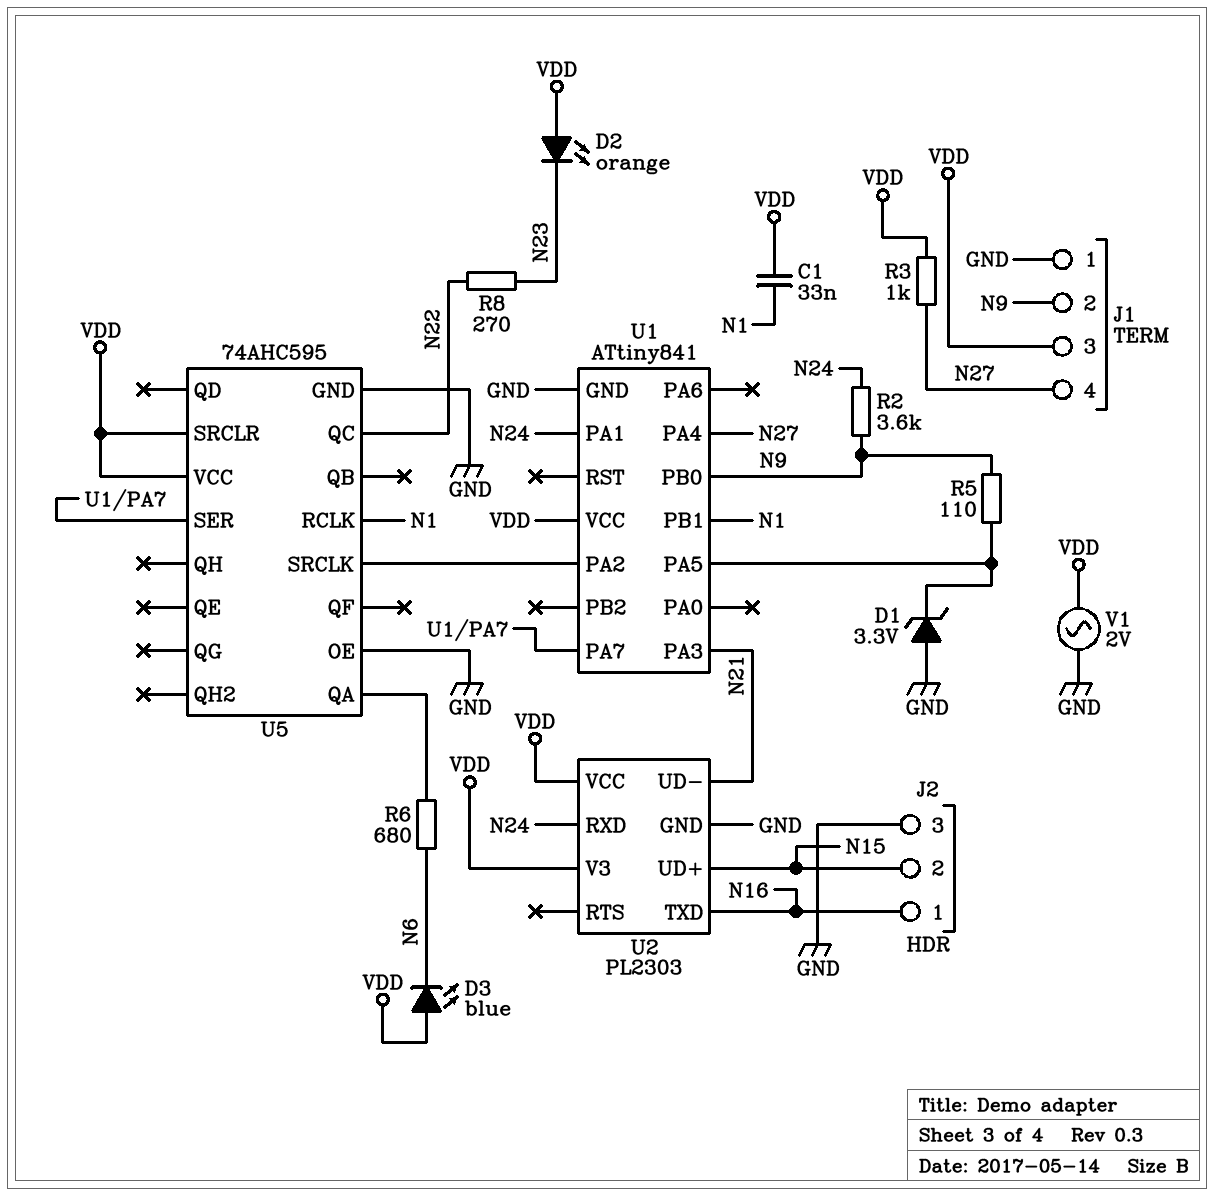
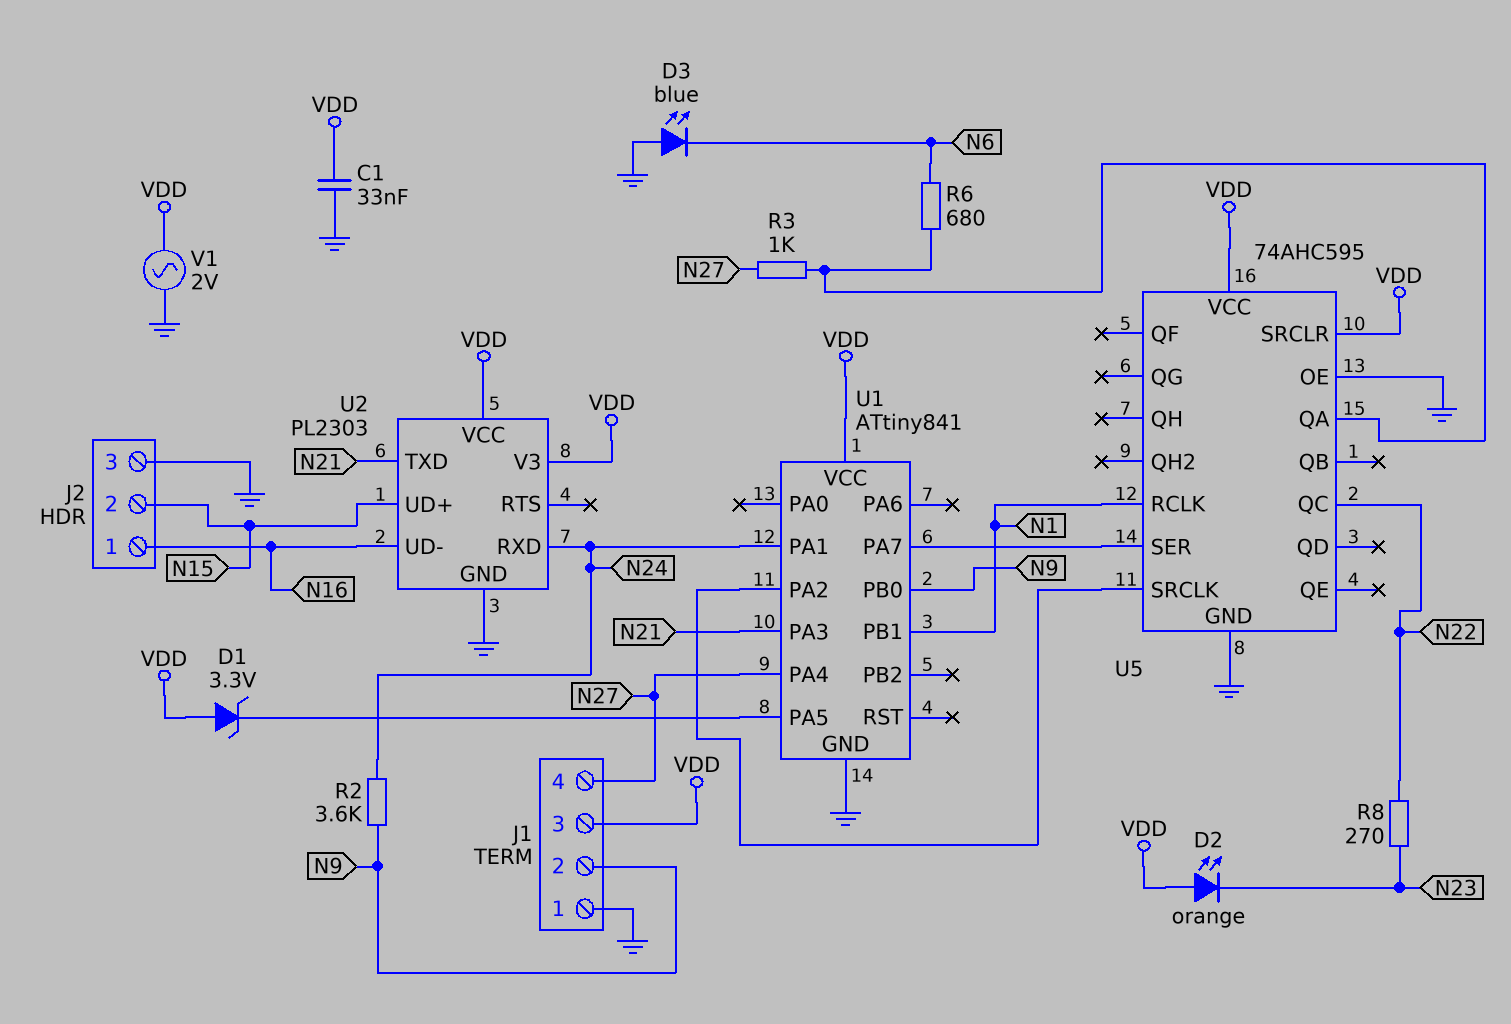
C1: 33nF (N1, VDD) -> 33nF (GND, VDD)
D1: zener 3.3V (A GND, K U1/PA5) -> zener 3.3V (A VDD, K U1/PA5)
D3: LED blue (A VDD, K N6) -> LED blue (A GND, K N6)
R3: 1k (N27, VDD) -> 1k (N27, U5/QA)
R5: 110 (N9, U1/PA5) -> none
U2 pin TXD: N16 -> N21
U2 pin UD-: N21 -> N16

